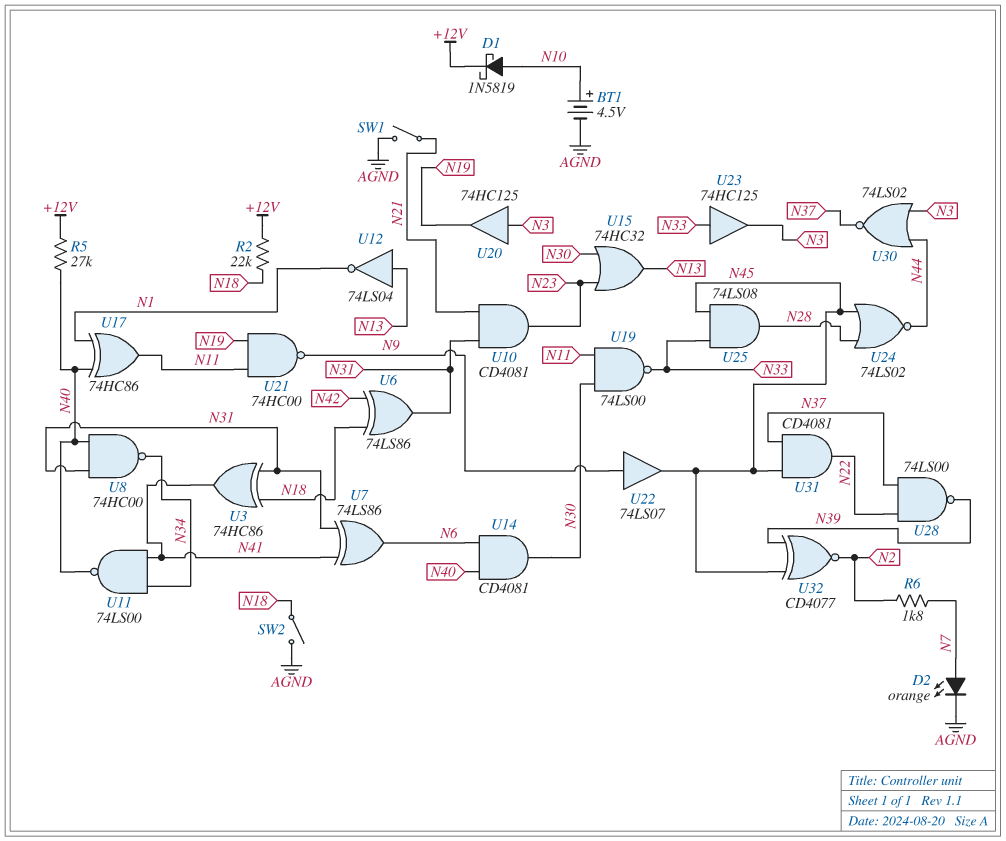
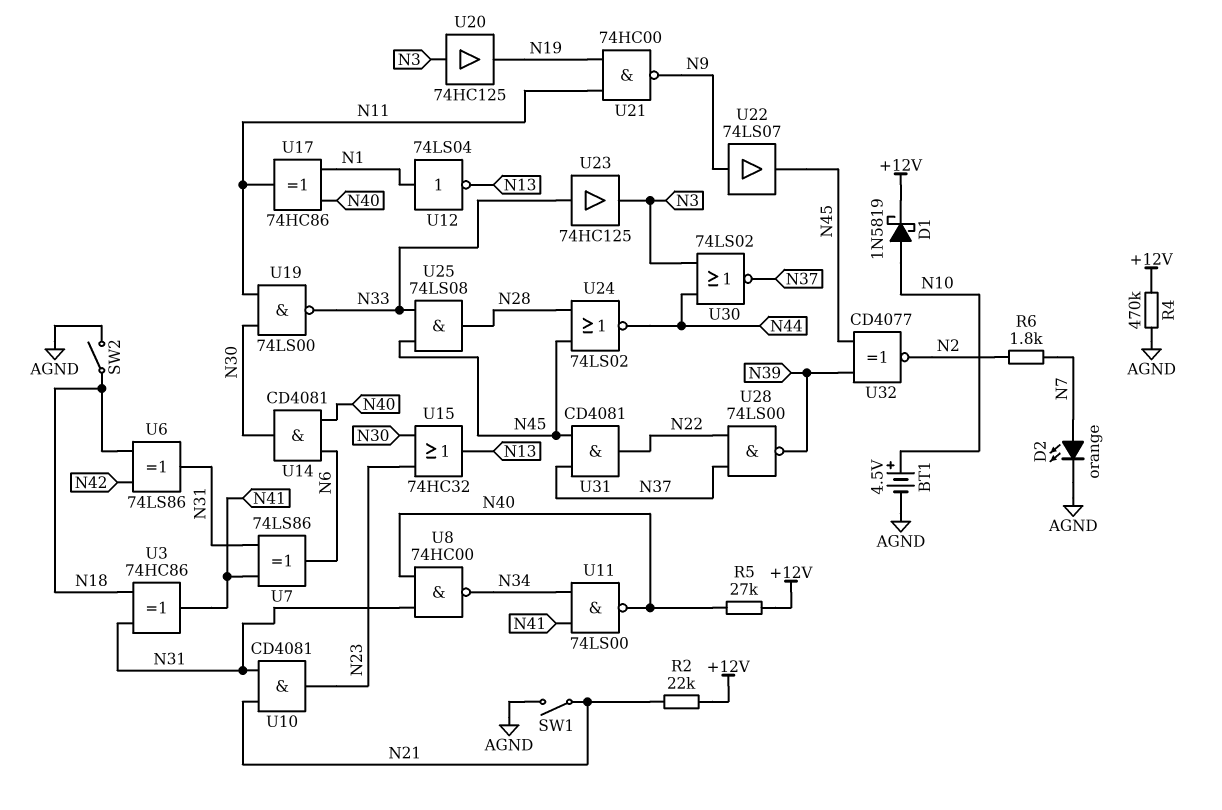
R2: 22k (+12V, N18) -> 22k (+12V, N21)
R4: none -> 470k (+12V, AGND)
U12: NOT 74LS04 (in N13, out N1) -> NOT 74LS04 (in N1, out N13)

